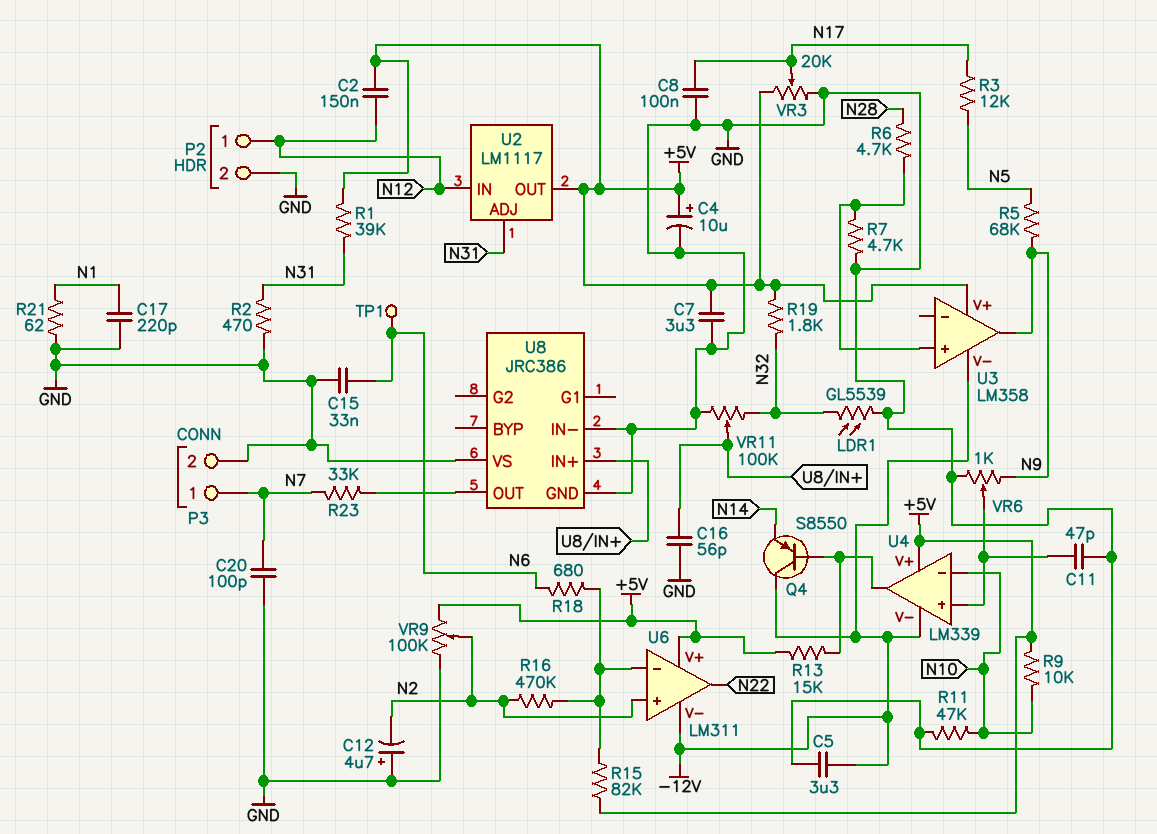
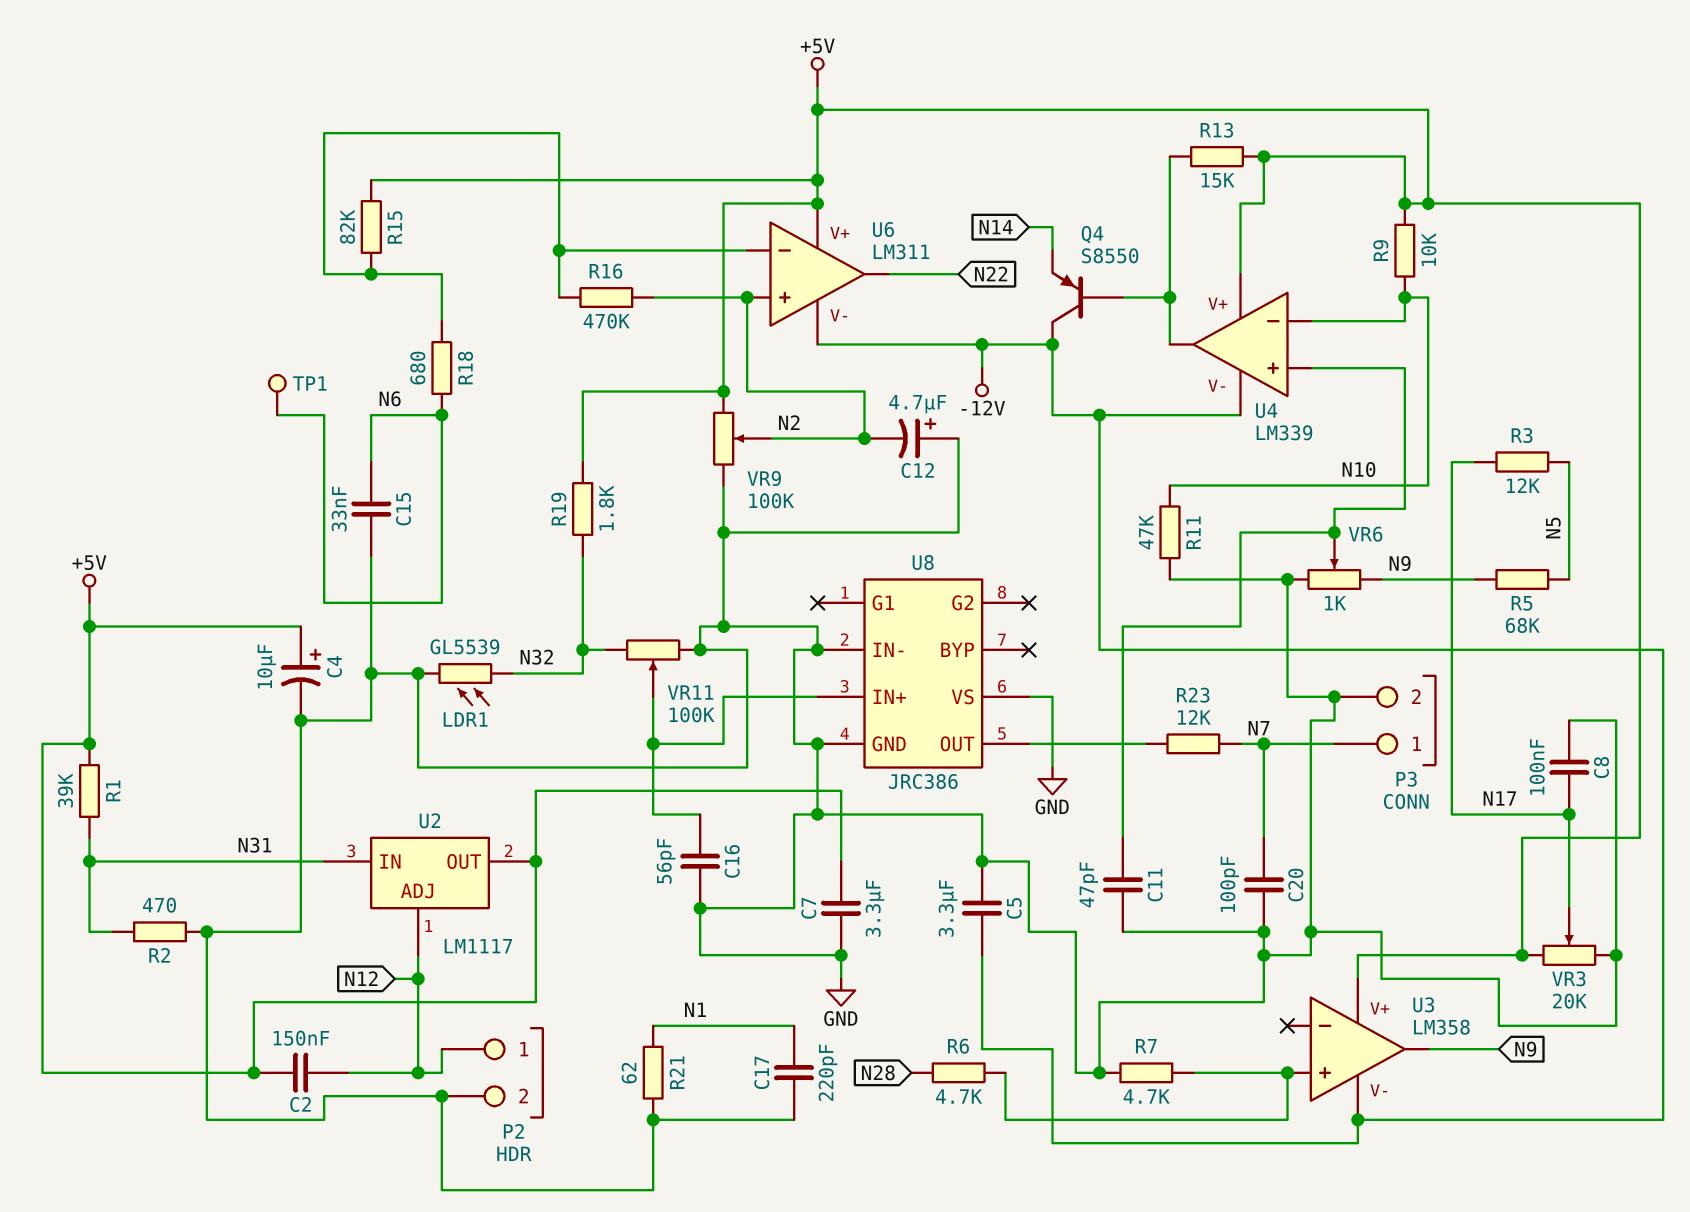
R23: 33k (N7, U8/OUT) -> 12k (N7, U8/OUT)
U2 pin ADJ: N31 -> N12
U2 pin IN: N12 -> N31

